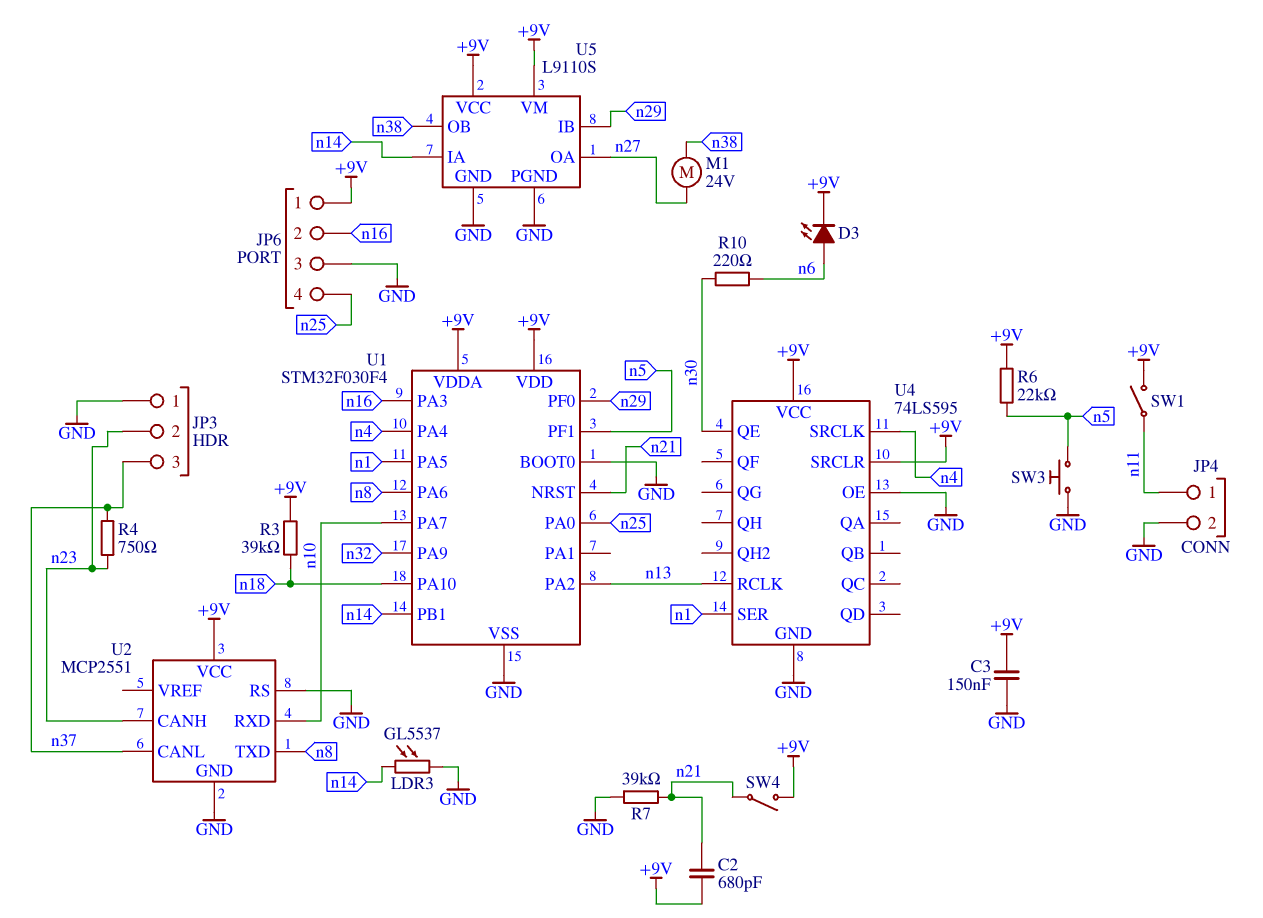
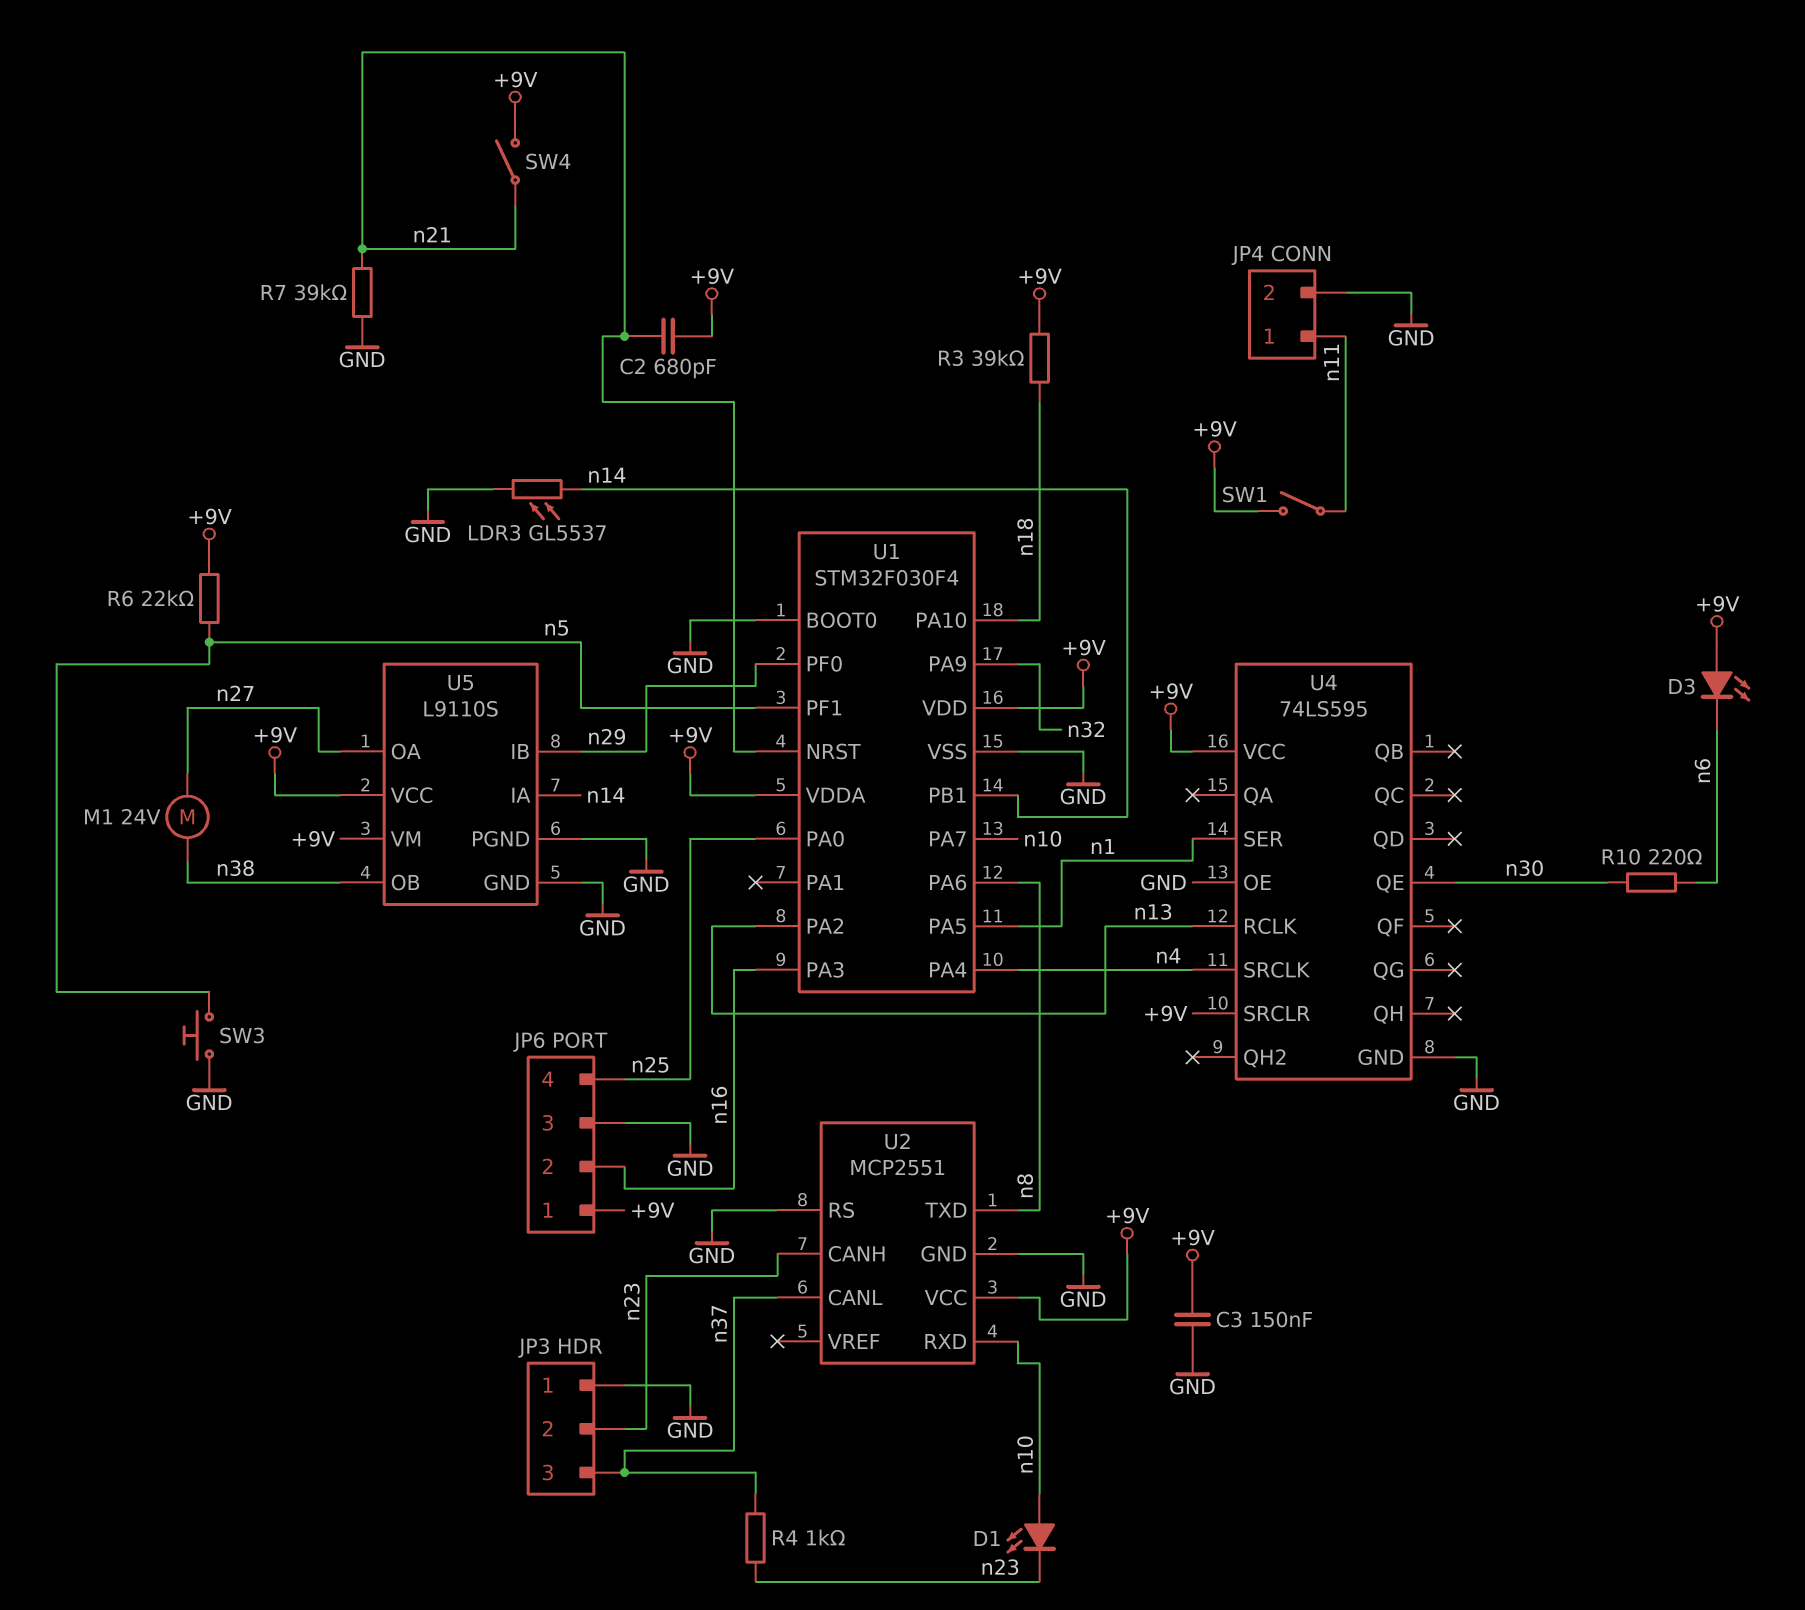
D1: none -> LED (A n10, K n23)
D3: LED (A n6, K +9V) -> LED (A +9V, K n6)
R4: 750 (n23, n37) -> 1k (n23, n37)

